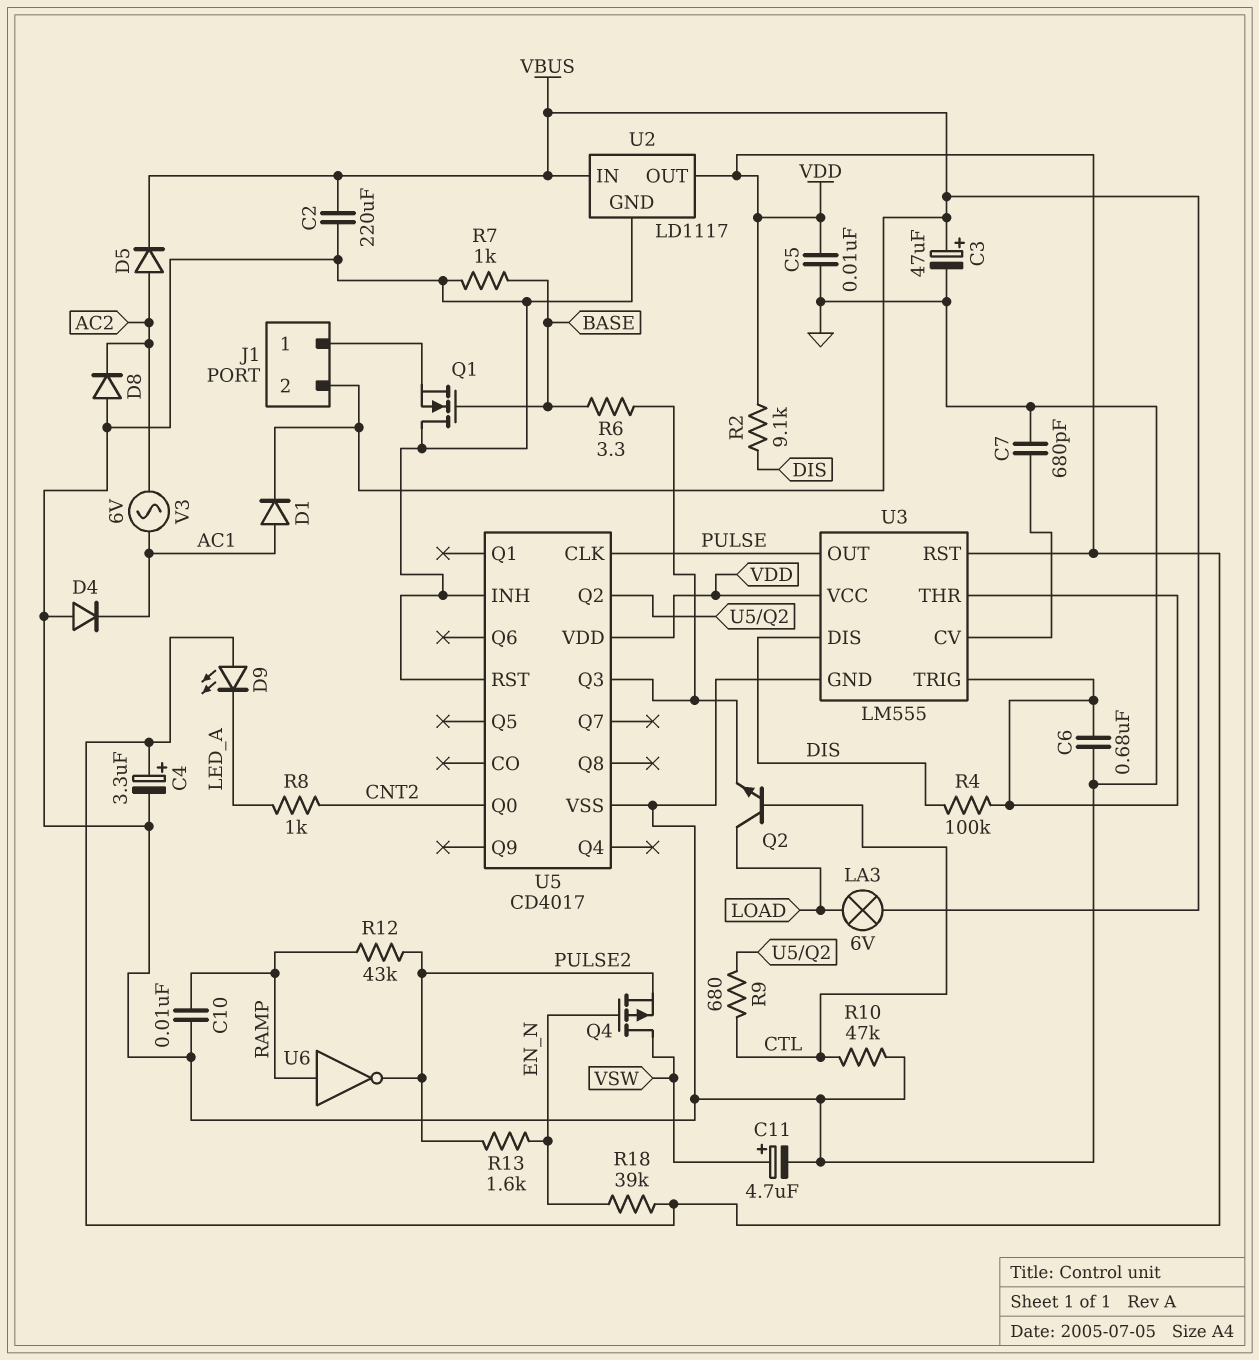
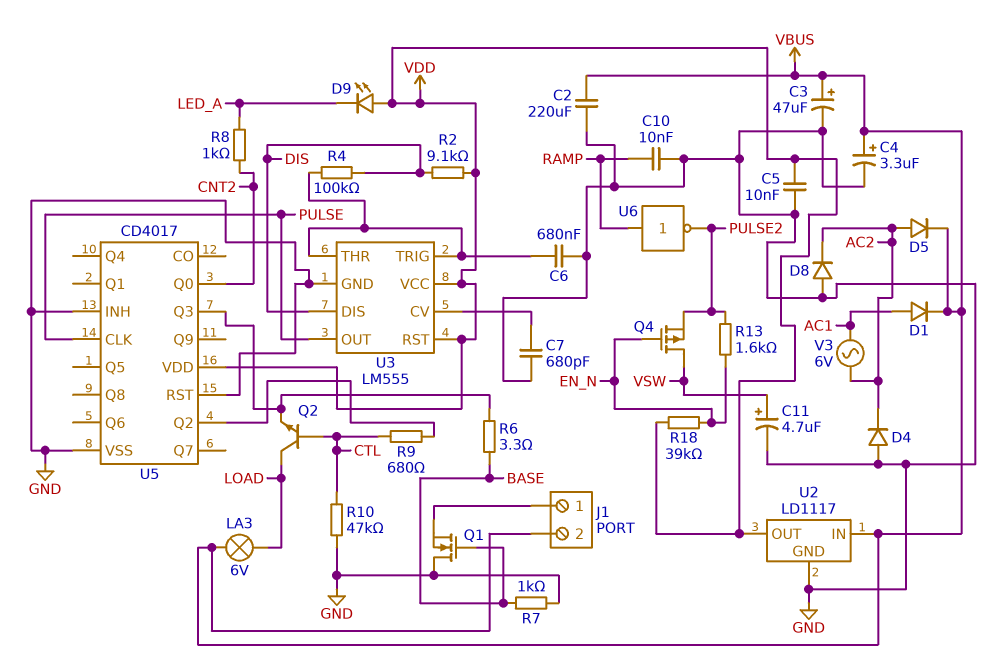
C4: 3.3uF (plus VDD, minus GND) -> 3.3uF (plus VBUS, minus GND)
D4: diode (A GND, K AC1) -> diode (A GND, K AC2)
R12: 43k (PULSE2, RAMP) -> none

